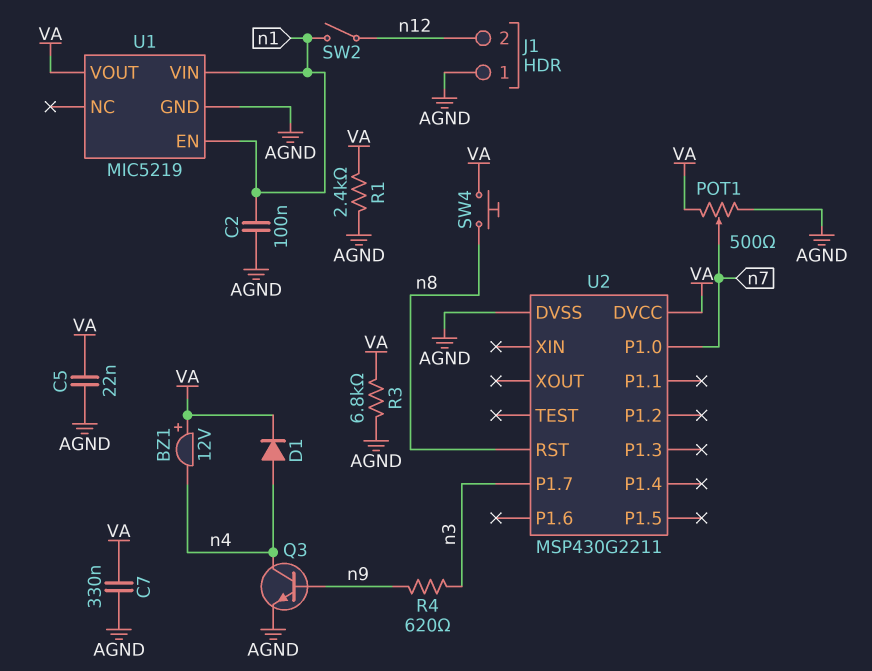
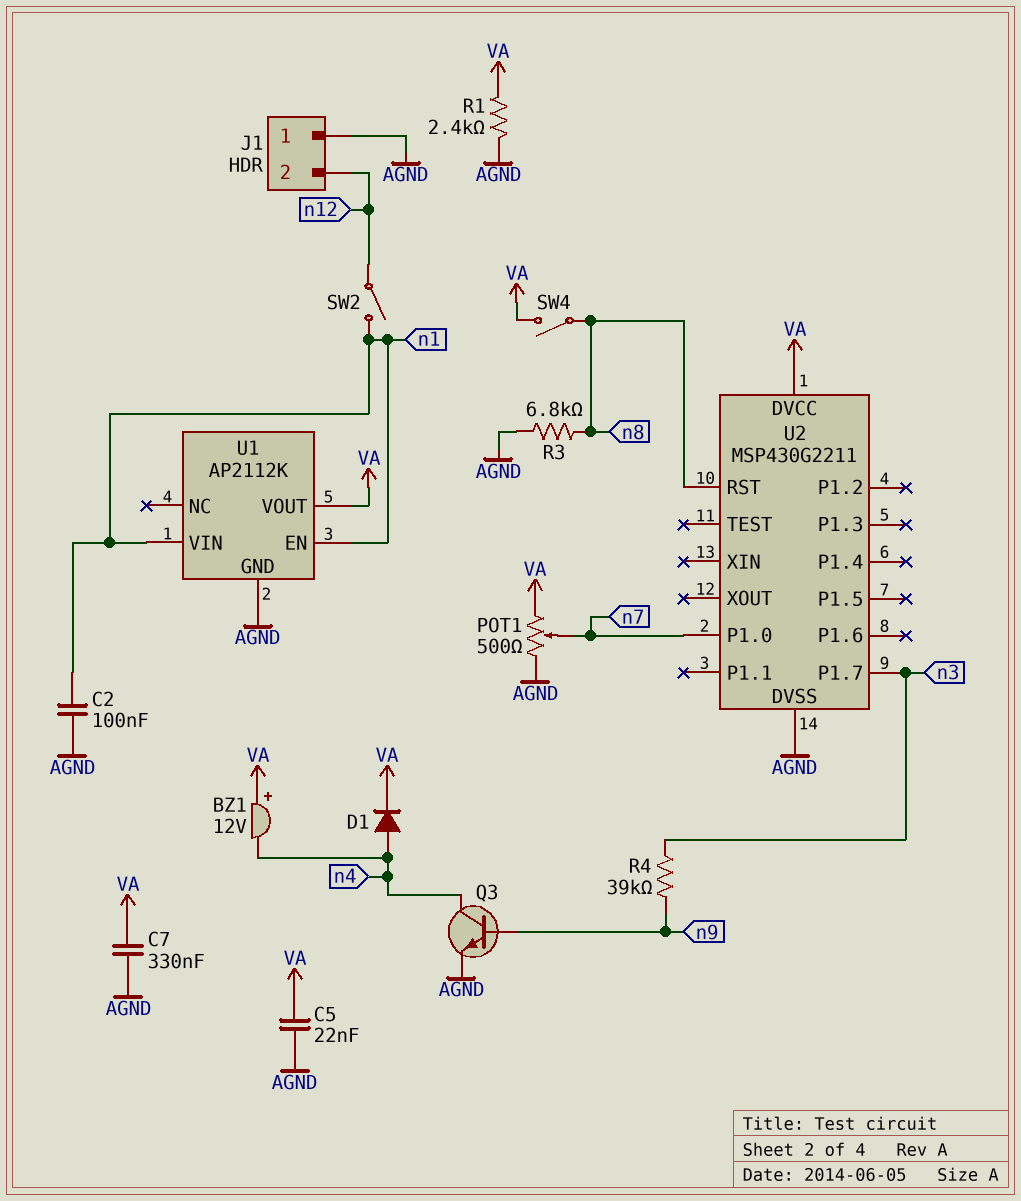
R3: 6.8k (AGND, VA) -> 6.8k (AGND, n8)
R4: 620 (n3, n9) -> 39k (n3, n9)
SW4: button (VA, n8) -> switch (VA, n8)
U1: MIC5219 -> AP2112K

